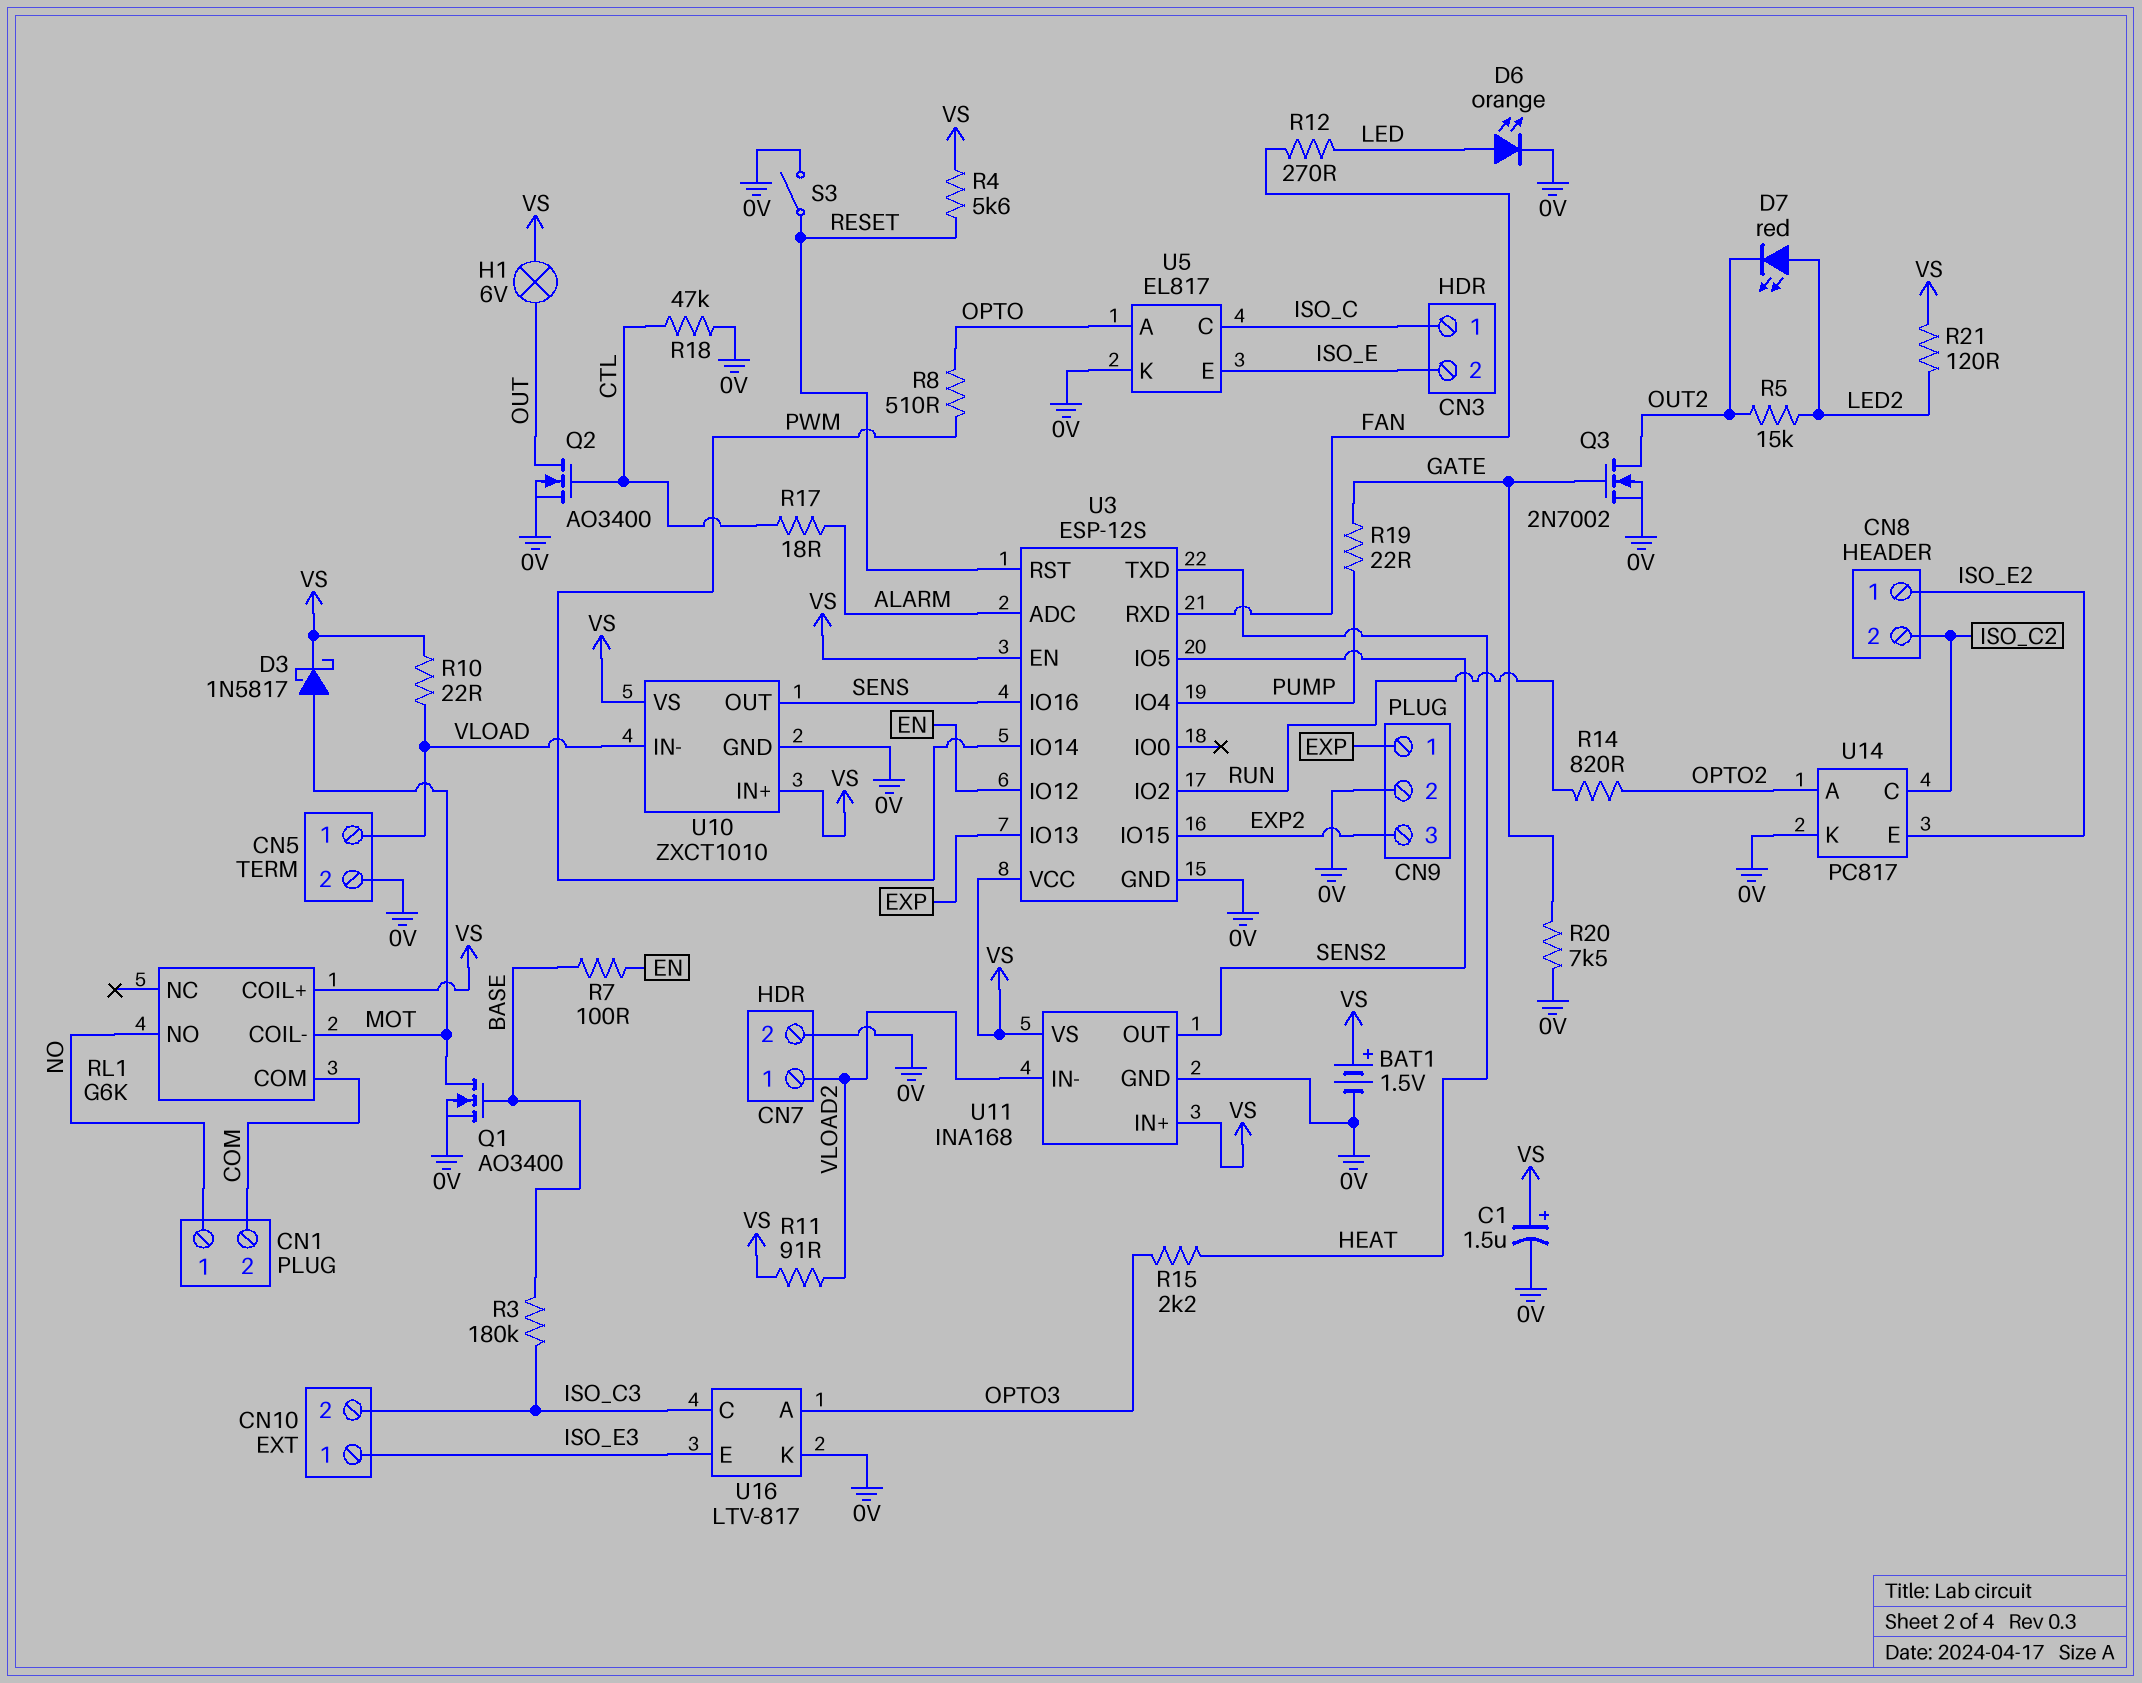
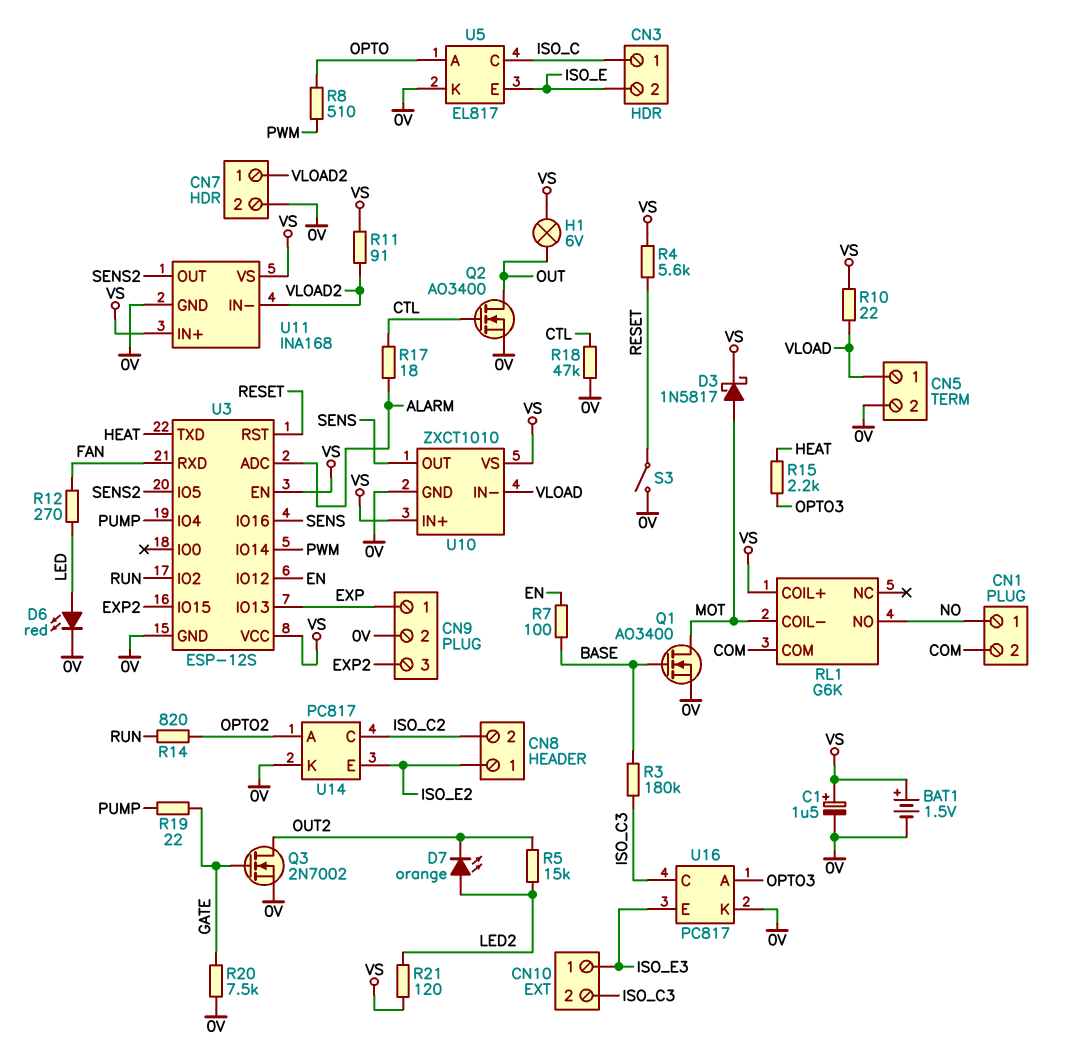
D6: LED orange (A LED, K 0V) -> LED red (A LED, K 0V)
D7: LED red (A LED2, K OUT2) -> LED orange (A LED2, K OUT2)
U16: LTV-817 -> PC817

